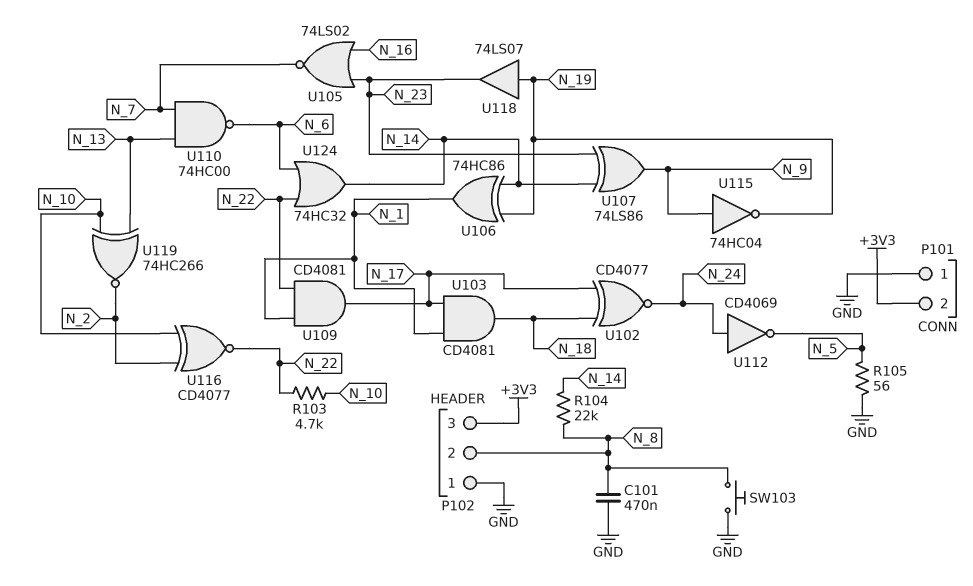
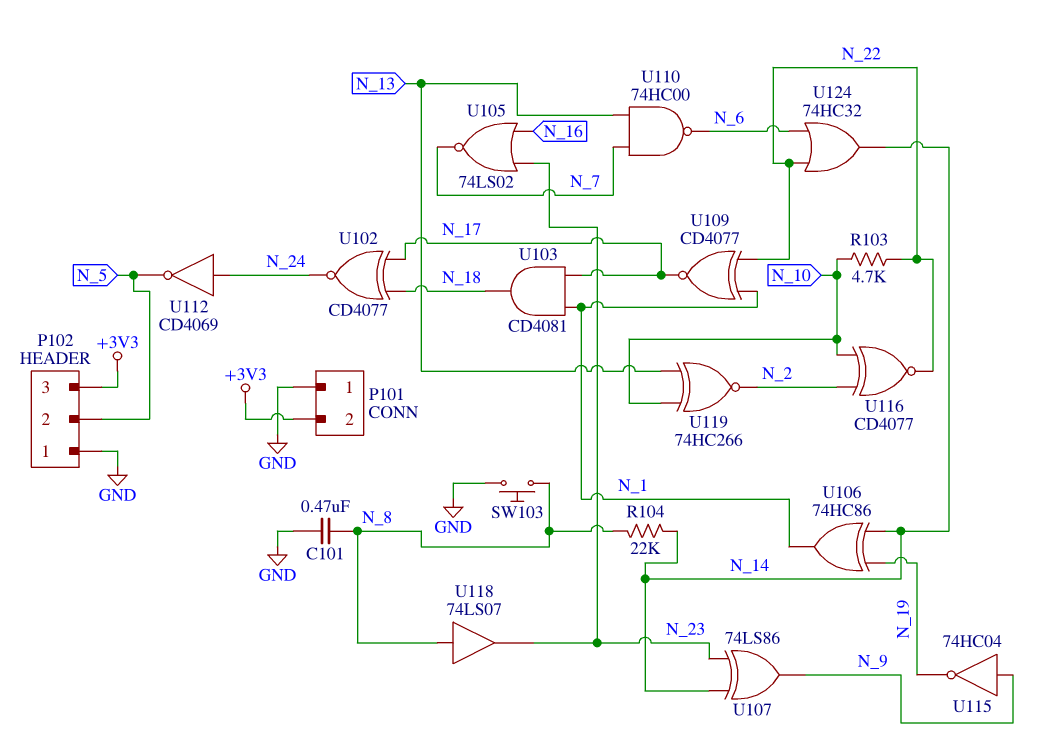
P102 pin 2: N_8 -> N_5
R105: 56 (GND, N_5) -> none
U109: AND CD4081 (in N_1, in N_22, out N_17) -> XNOR CD4077 (in N_1, in N_22, out N_17)
U118: buffer 74LS07 (in N_19, out N_23) -> buffer 74LS07 (in N_8, out N_23)

